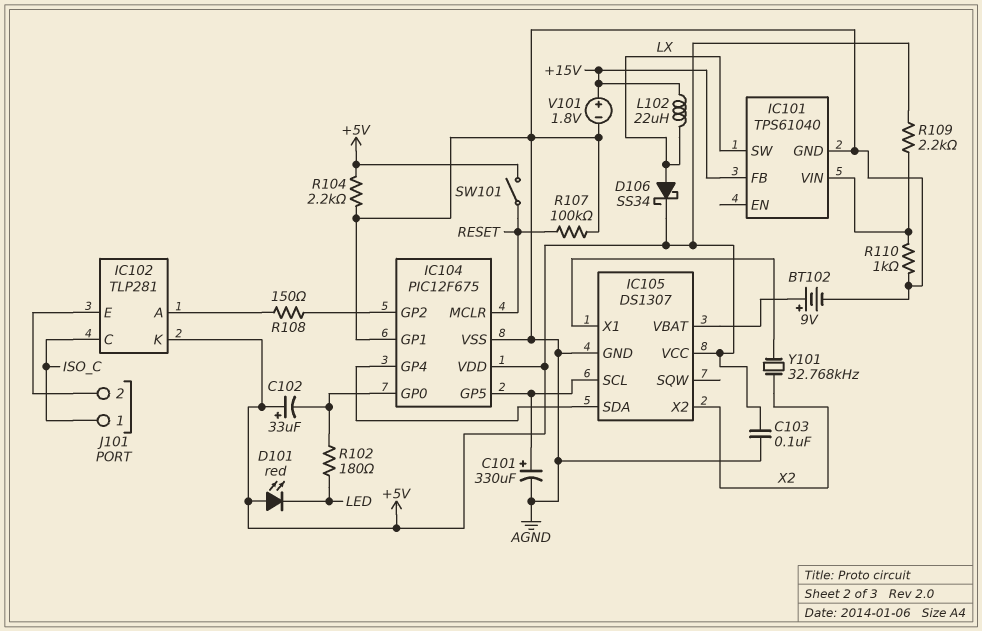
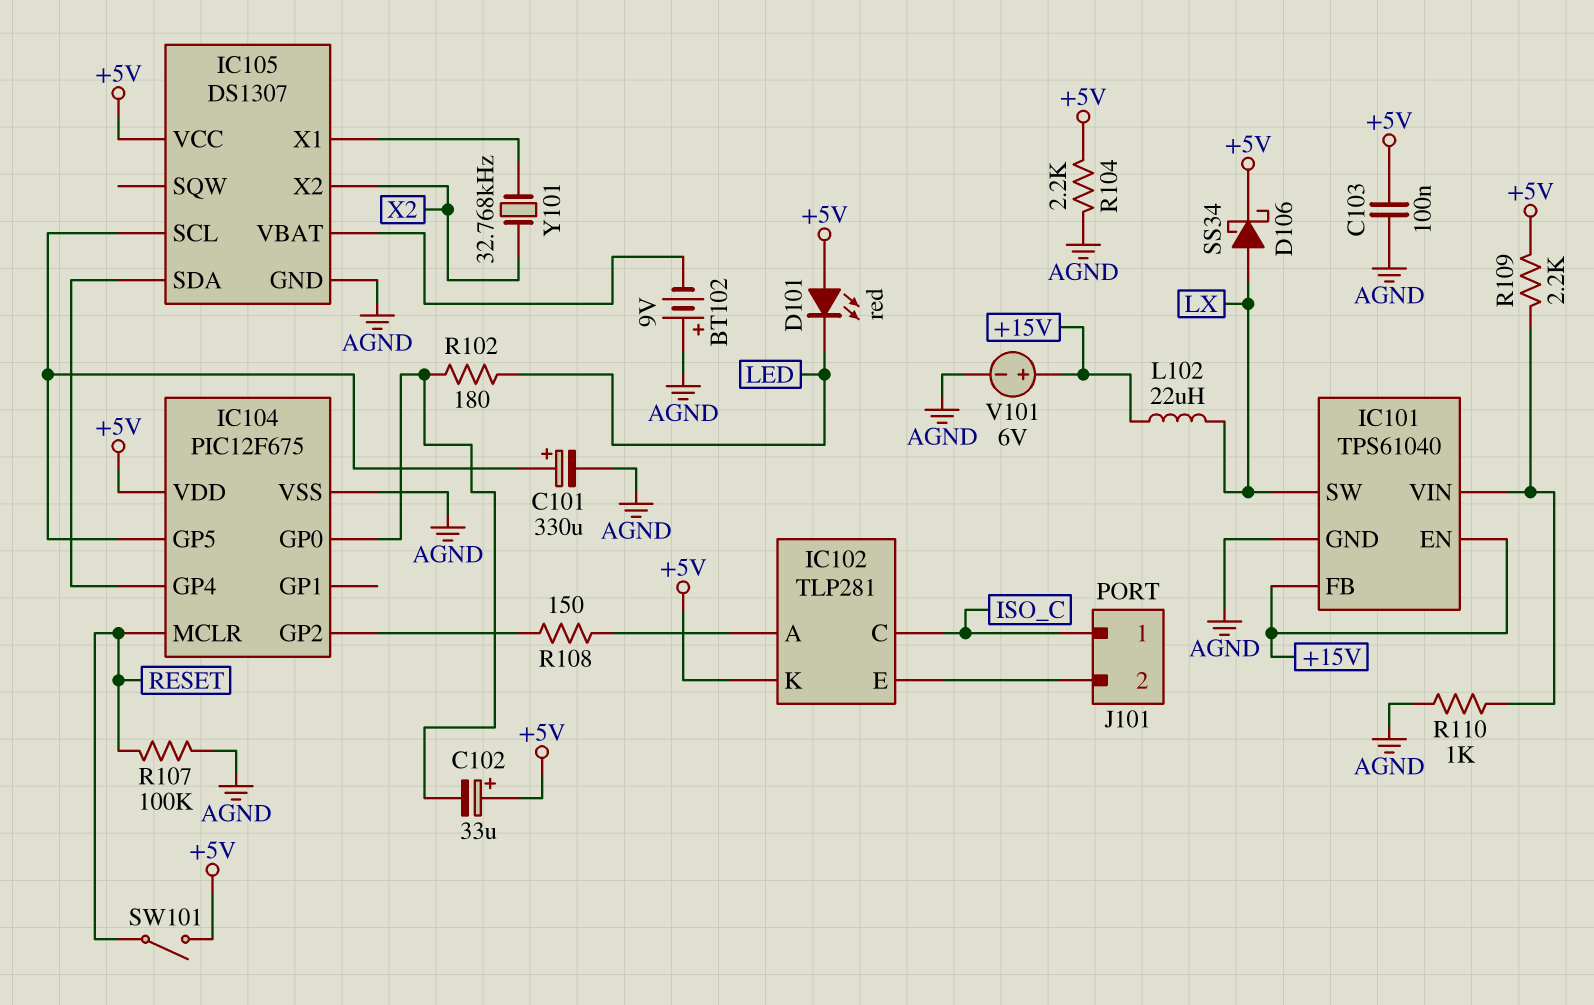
BT102: 9V (plus IC105/VBAT, minus AGND) -> 9V (plus AGND, minus IC105/VBAT)
IC101 pin EN: none -> +15V
IC104 pin GP1: AGND -> none
V101: 1.8V (plus +15V, minus AGND) -> 6V (plus +15V, minus AGND)

